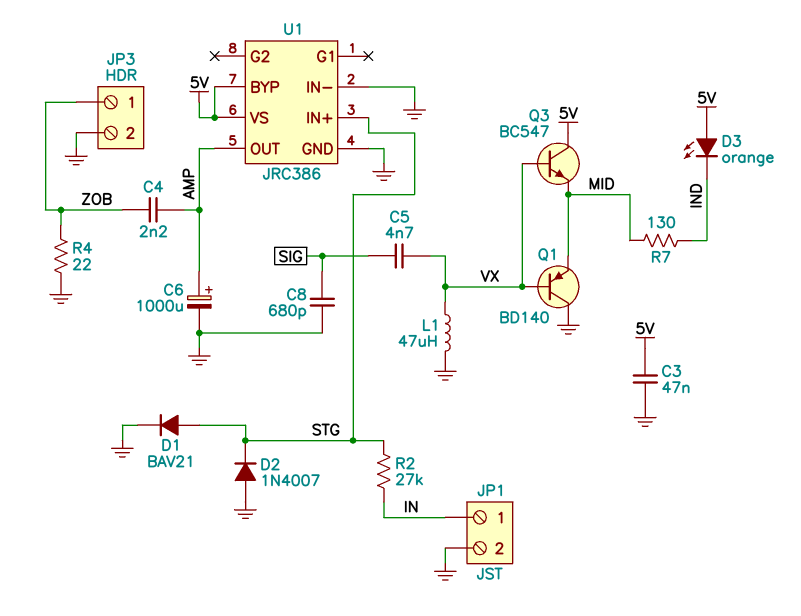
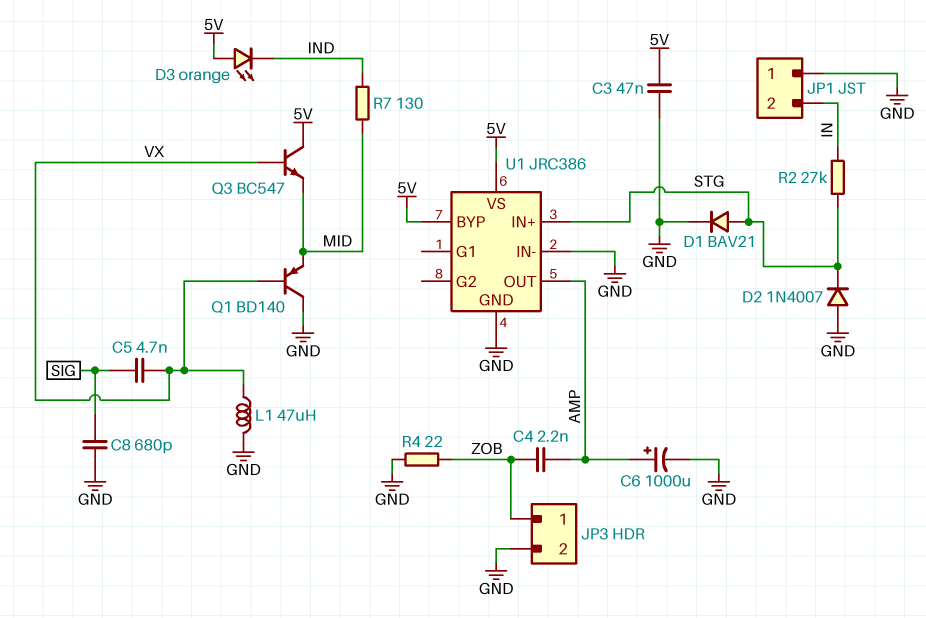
JP1 pin 1: IN -> GND
JP1 pin 2: GND -> IN

